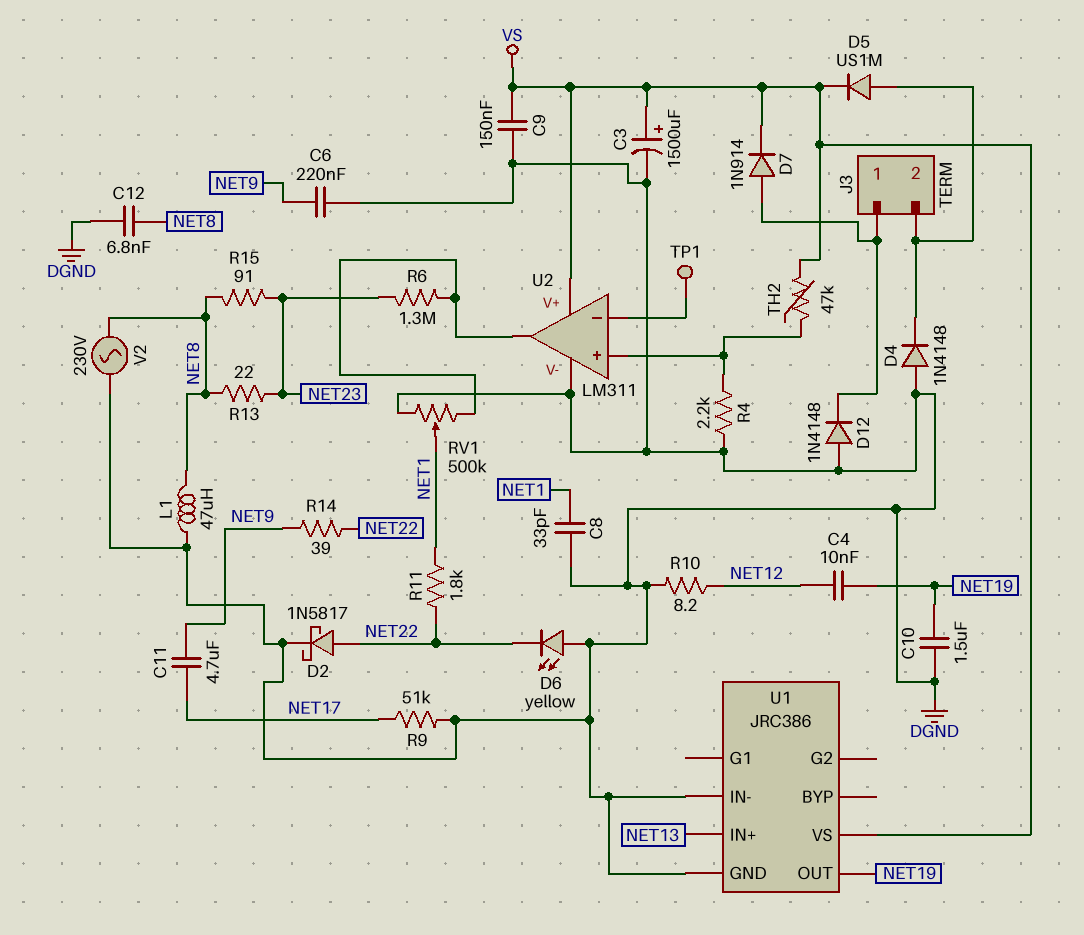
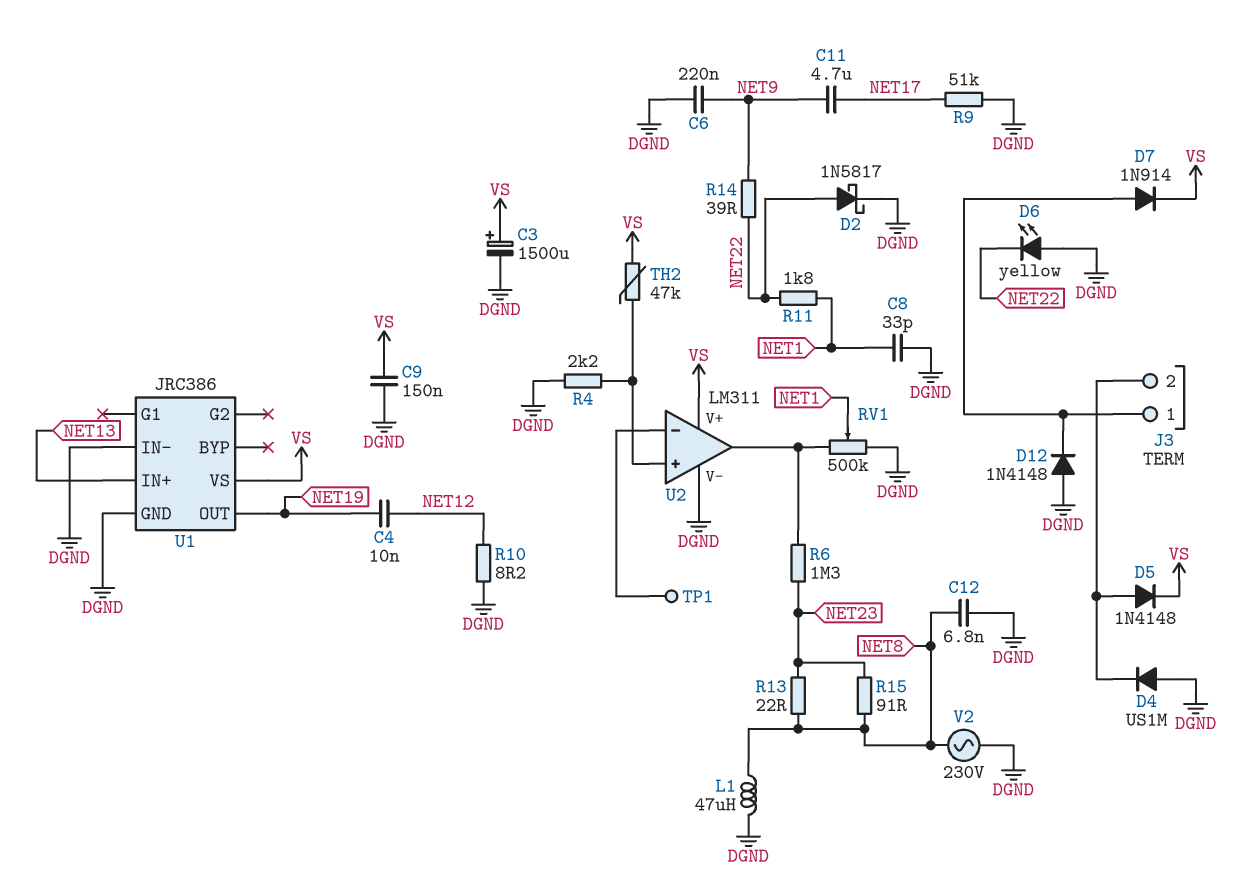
C10: 1.5uF (DGND, NET19) -> none
D4: diode 1N4148 (A DGND, K J3/2) -> diode US1M (A DGND, K J3/2)
D5: diode US1M (A J3/2, K VS) -> diode 1N4148 (A J3/2, K VS)

